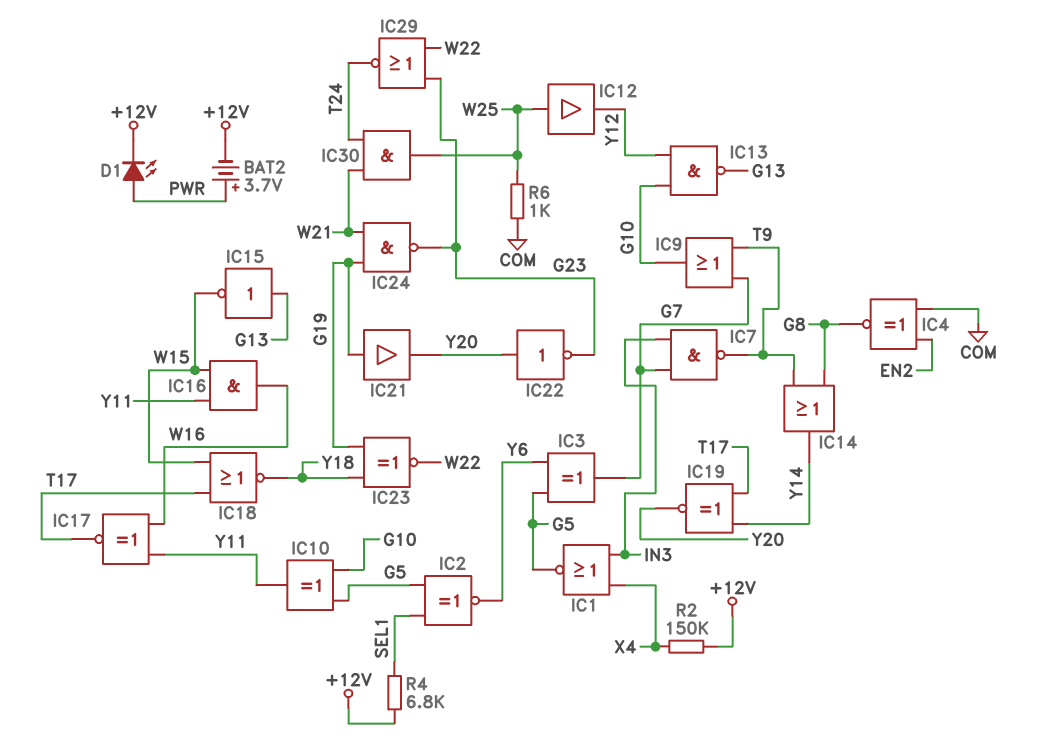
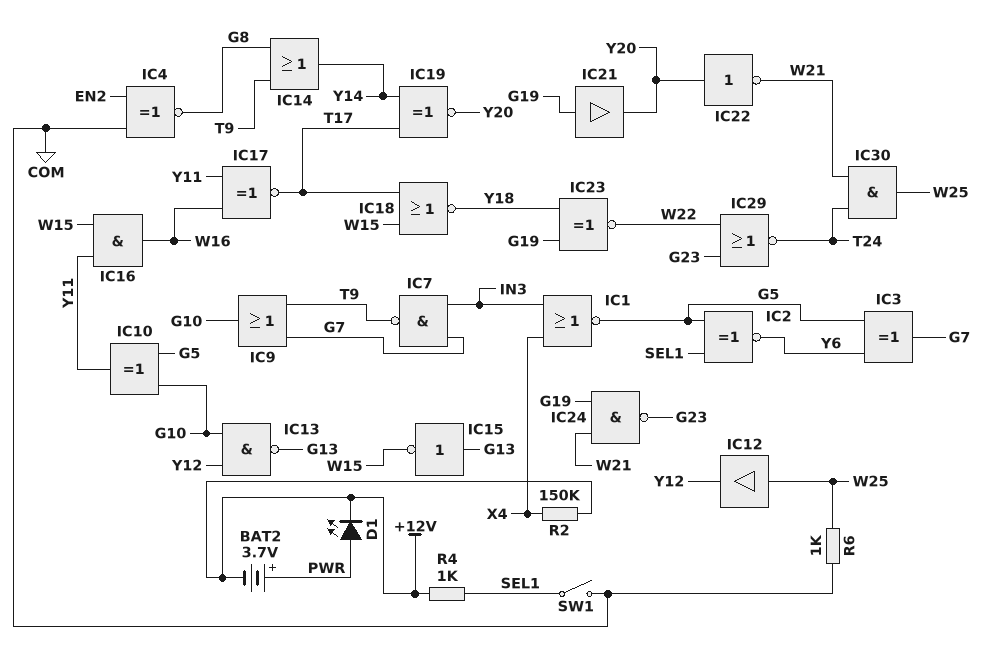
IC22: NOT (in Y20, out G23) -> NOT (in Y20, out W21)
R4: 6.8k (+12V, SEL1) -> 1k (+12V, SEL1)
SW1: none -> switch (COM, SEL1)

